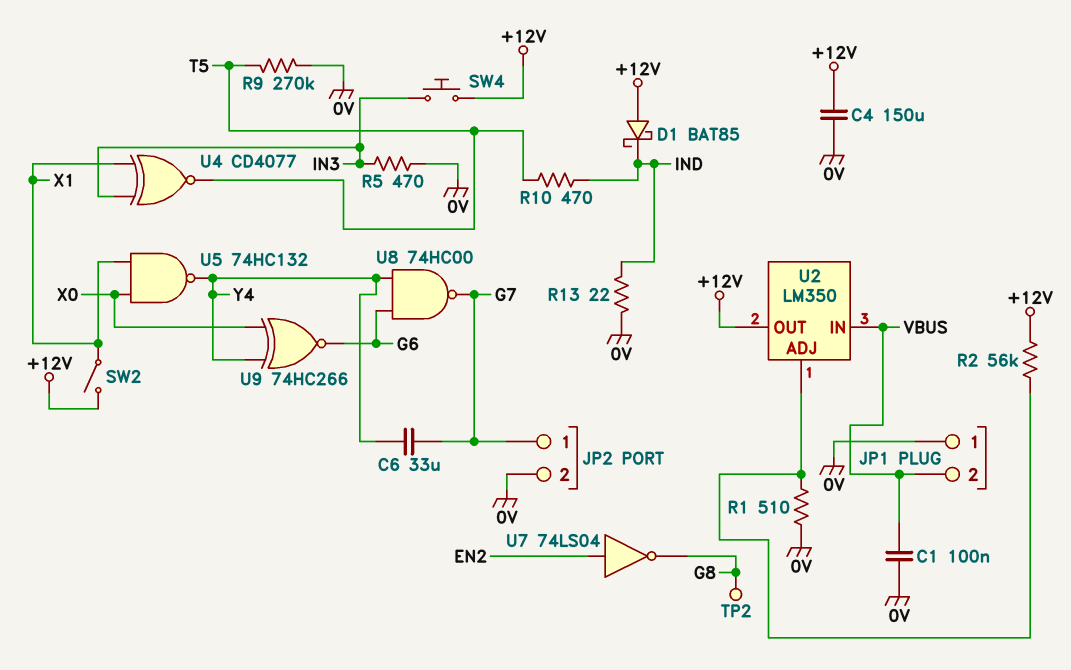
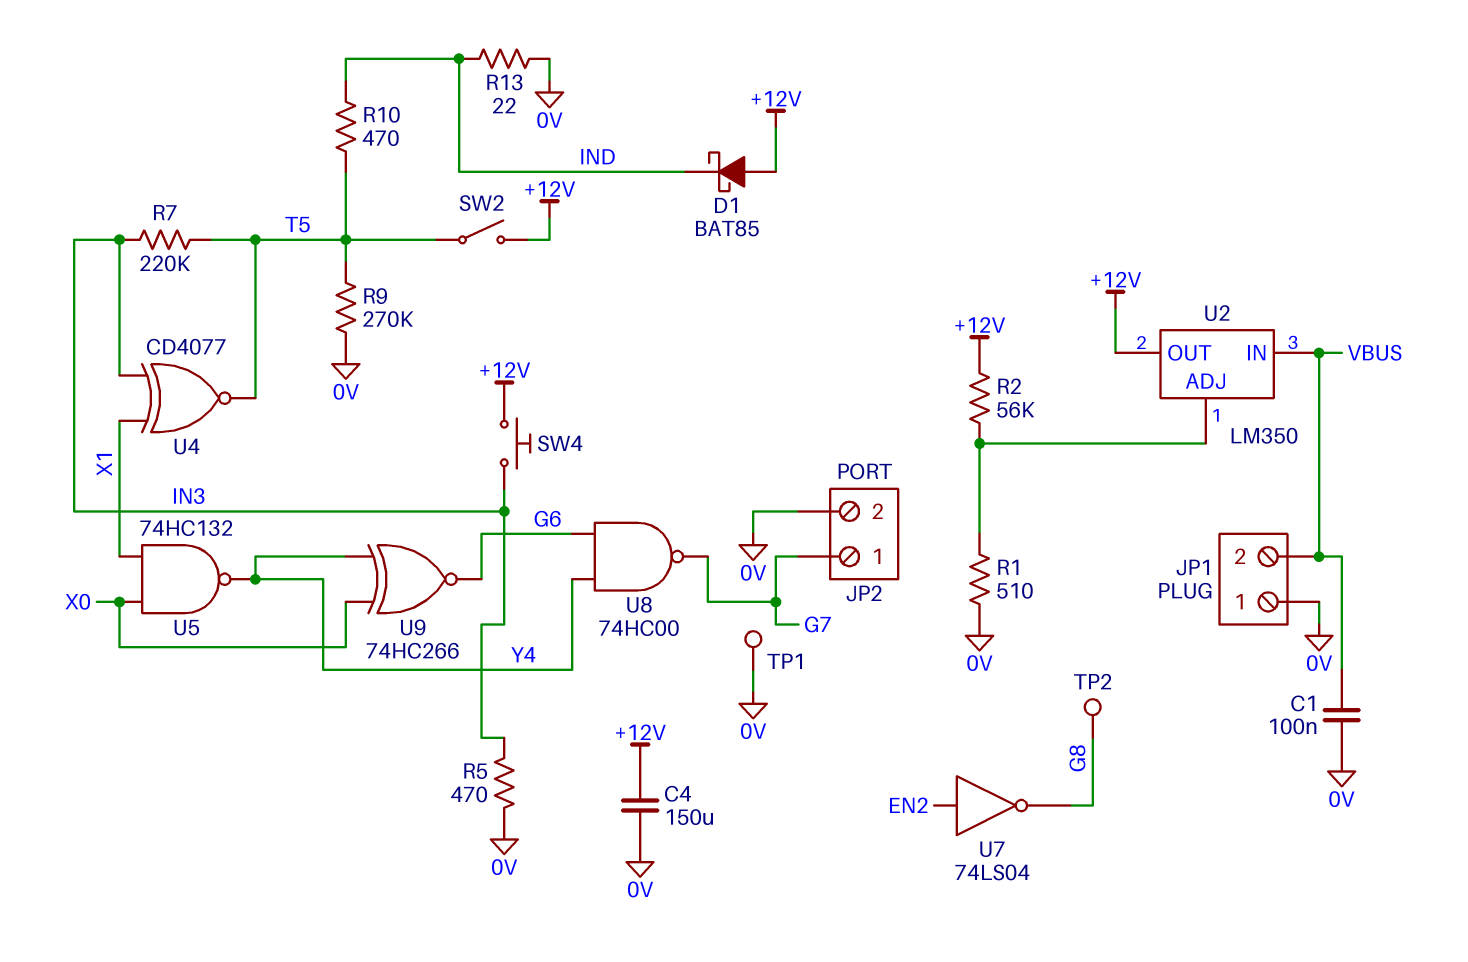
C6: 33uF (G7, Y4) -> none
R7: none -> 220k (IN3, T5)
SW2: switch (+12V, X1) -> switch (+12V, T5)
TP1: none -> test point (0V)

